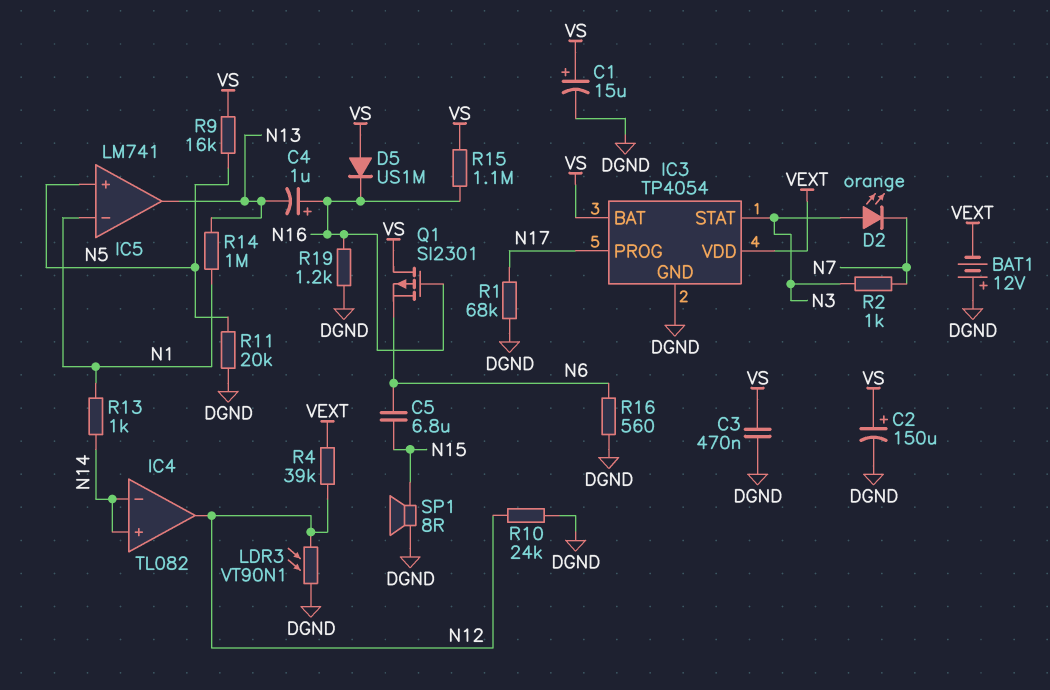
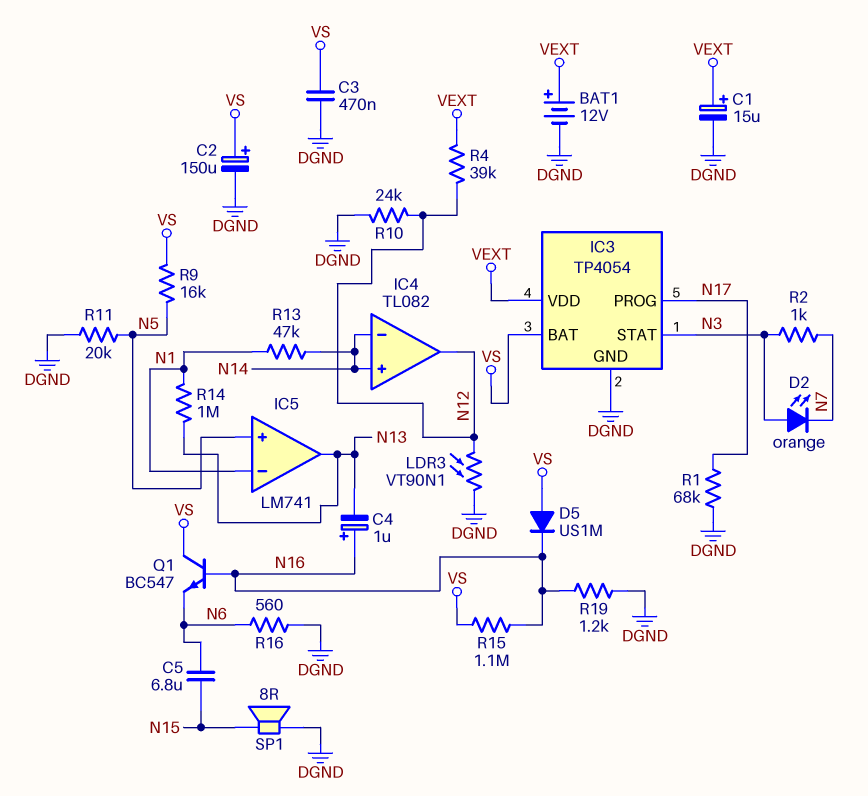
BAT1: 12V (plus DGND, minus VEXT) -> 12V (plus VEXT, minus DGND)
C1: 15uF (plus VS, minus DGND) -> 15uF (plus VEXT, minus DGND)
Q1: PMOS SI2301 (G N16, D VS, S N6) -> NPN BC547 (B N16, C VS, E N6)
R13: 1k (N1, N14) -> 47k (N1, N14)

